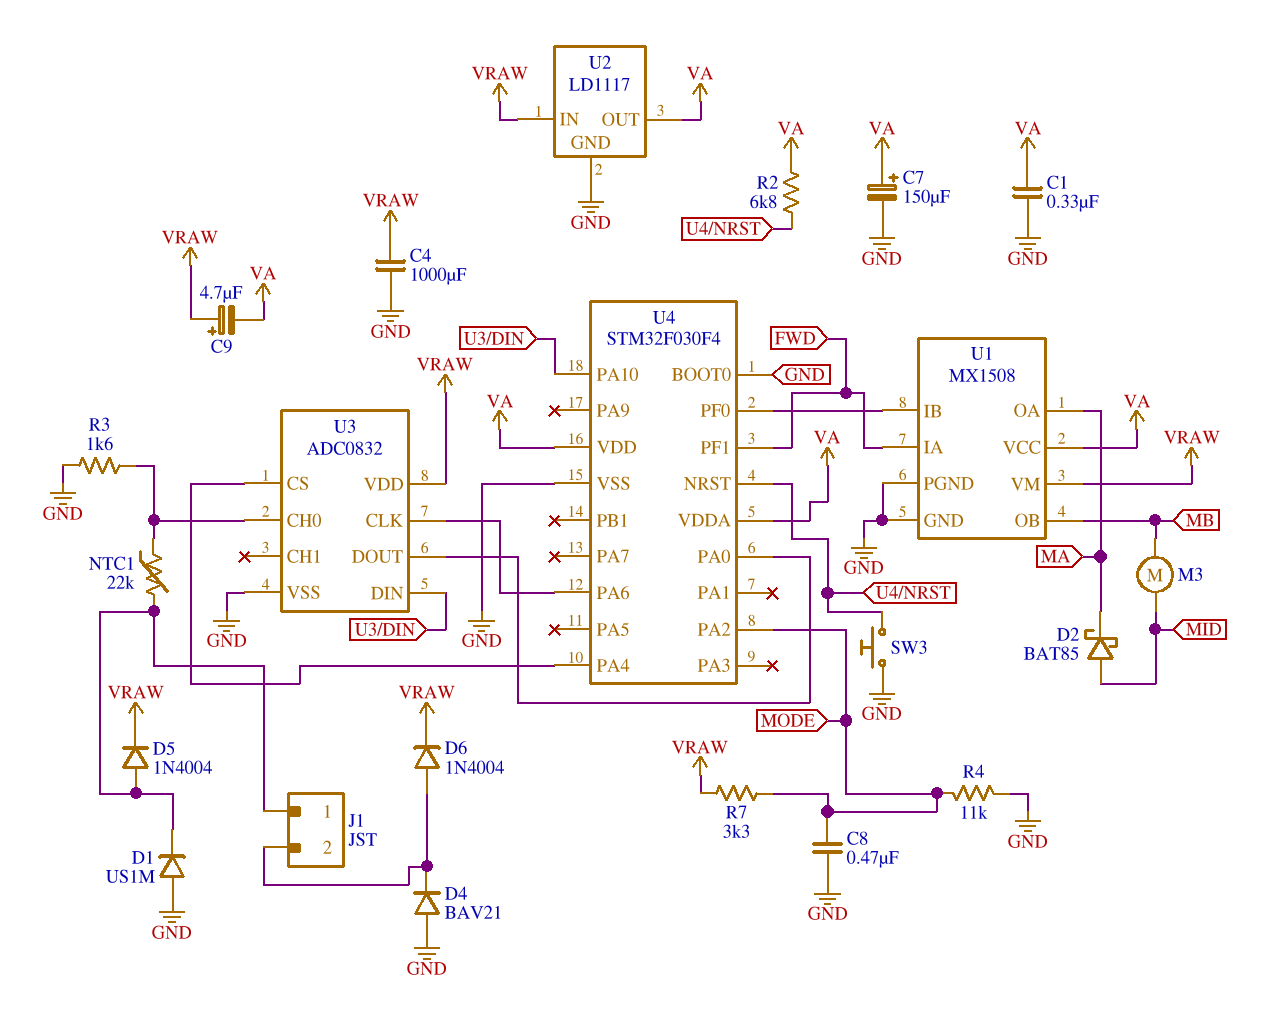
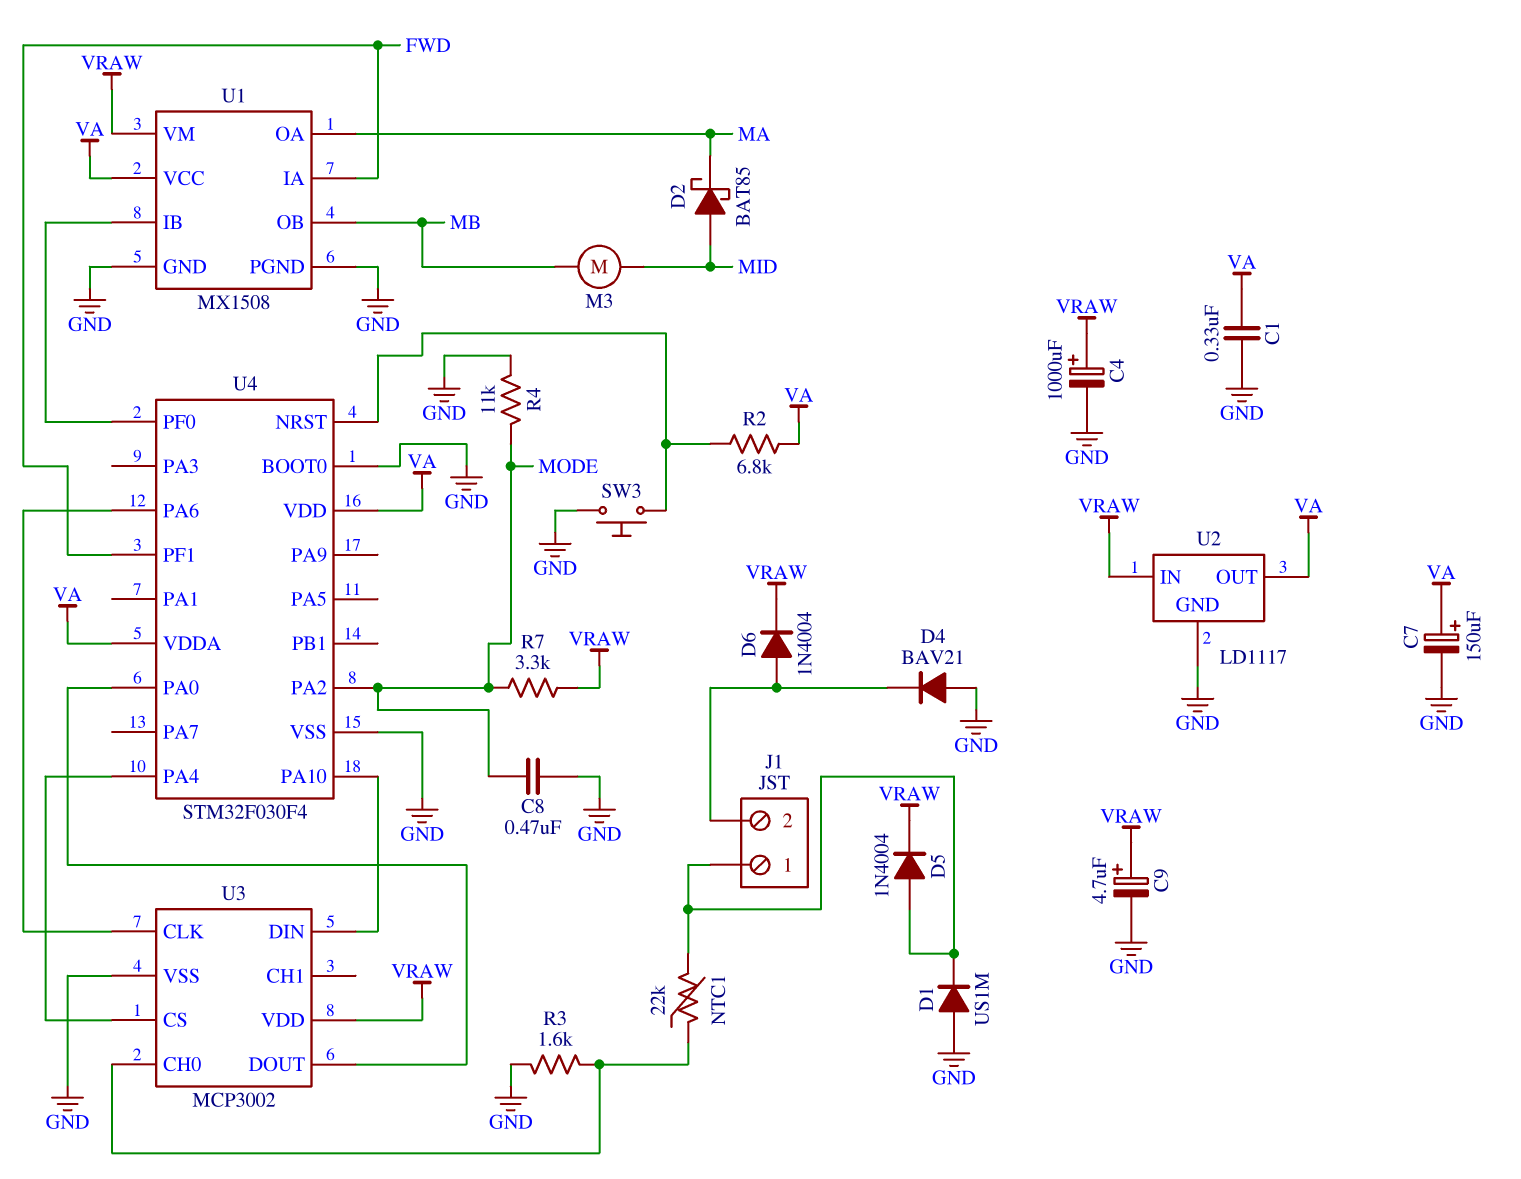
C4: 1000uF (GND, VRAW) -> 1000uF (plus VRAW, minus GND)
C9: 4.7uF (plus VRAW, minus VA) -> 4.7uF (plus VRAW, minus GND)
U3: ADC0832 -> MCP3002

